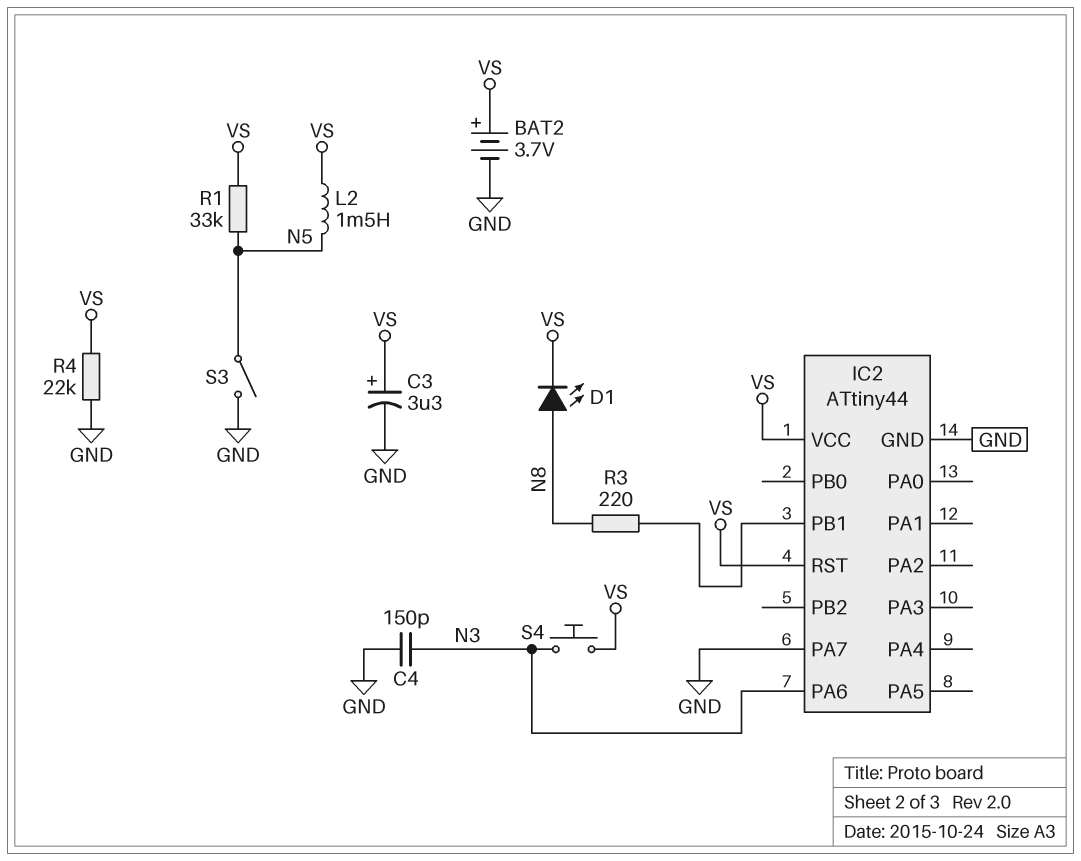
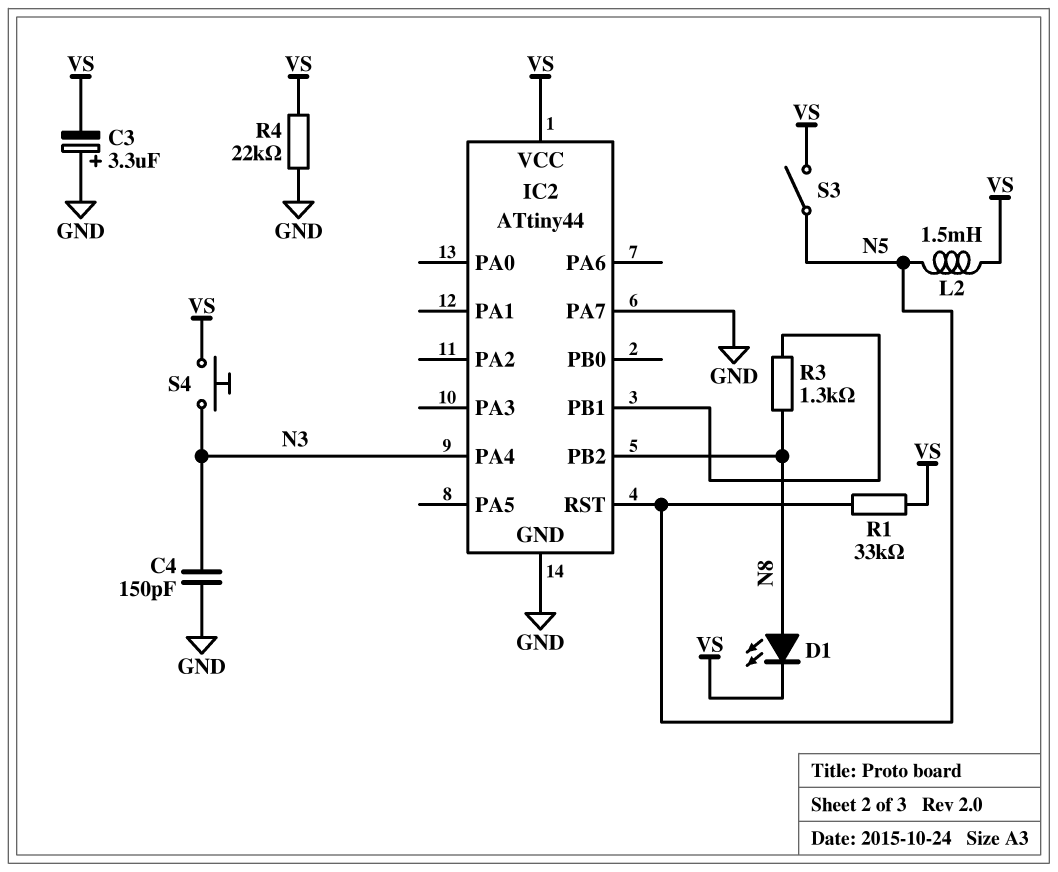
BAT2: 3.7V (plus VS, minus GND) -> none
C3: 3.3uF (plus VS, minus GND) -> 3.3uF (plus GND, minus VS)
IC2 pin PA4: none -> N3
IC2 pin PA6: N3 -> none
IC2 pin PB2: none -> N8
IC2 pin RST: VS -> N5
R3: 220 (IC2/PB1, N8) -> 1.3k (IC2/PB1, N8)
S3: switch (GND, N5) -> switch (N5, VS)

